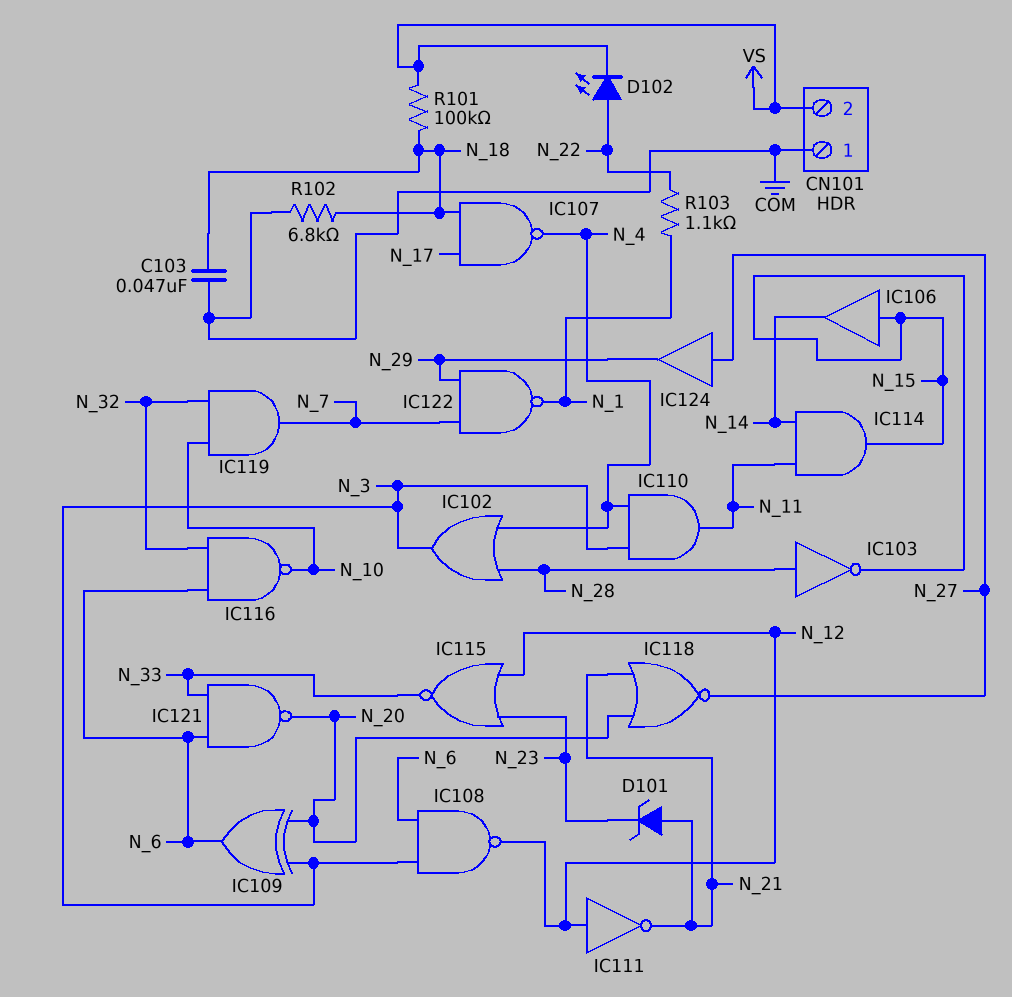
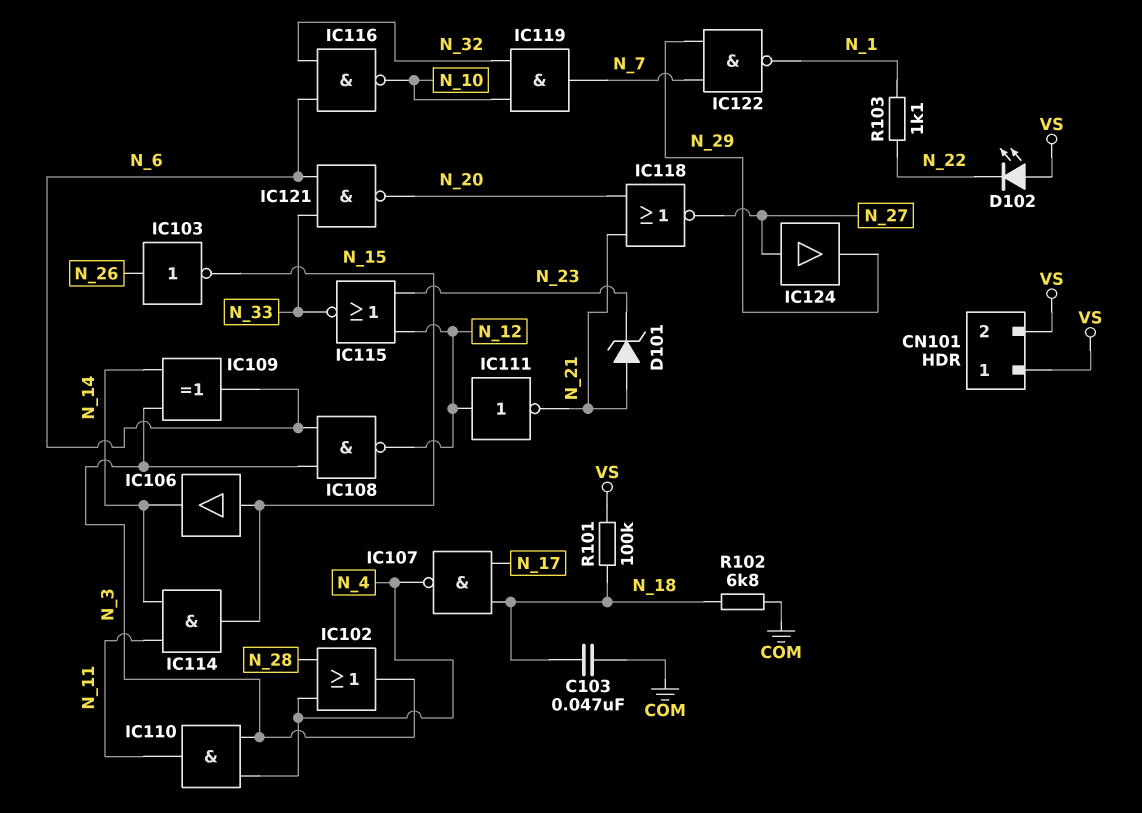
CN101 pin 1: COM -> VS
D102: LED (A N_22, K VS) -> LED (A VS, K N_22)
IC103: NOT (in N_28, out N_15) -> NOT (in N_26, out N_15)
IC109: XOR (in N_3, in N_20, out N_6) -> XOR (in N_3, in N_14, out N_6)

